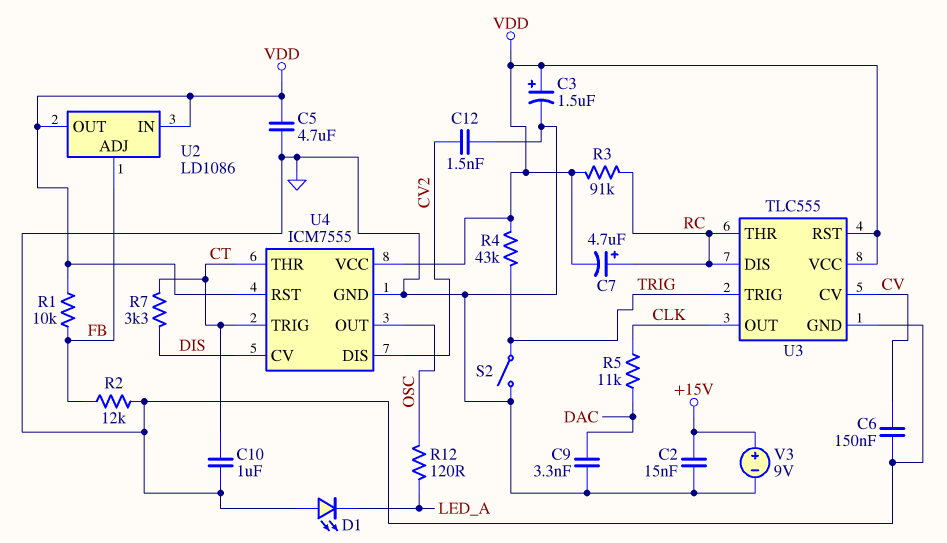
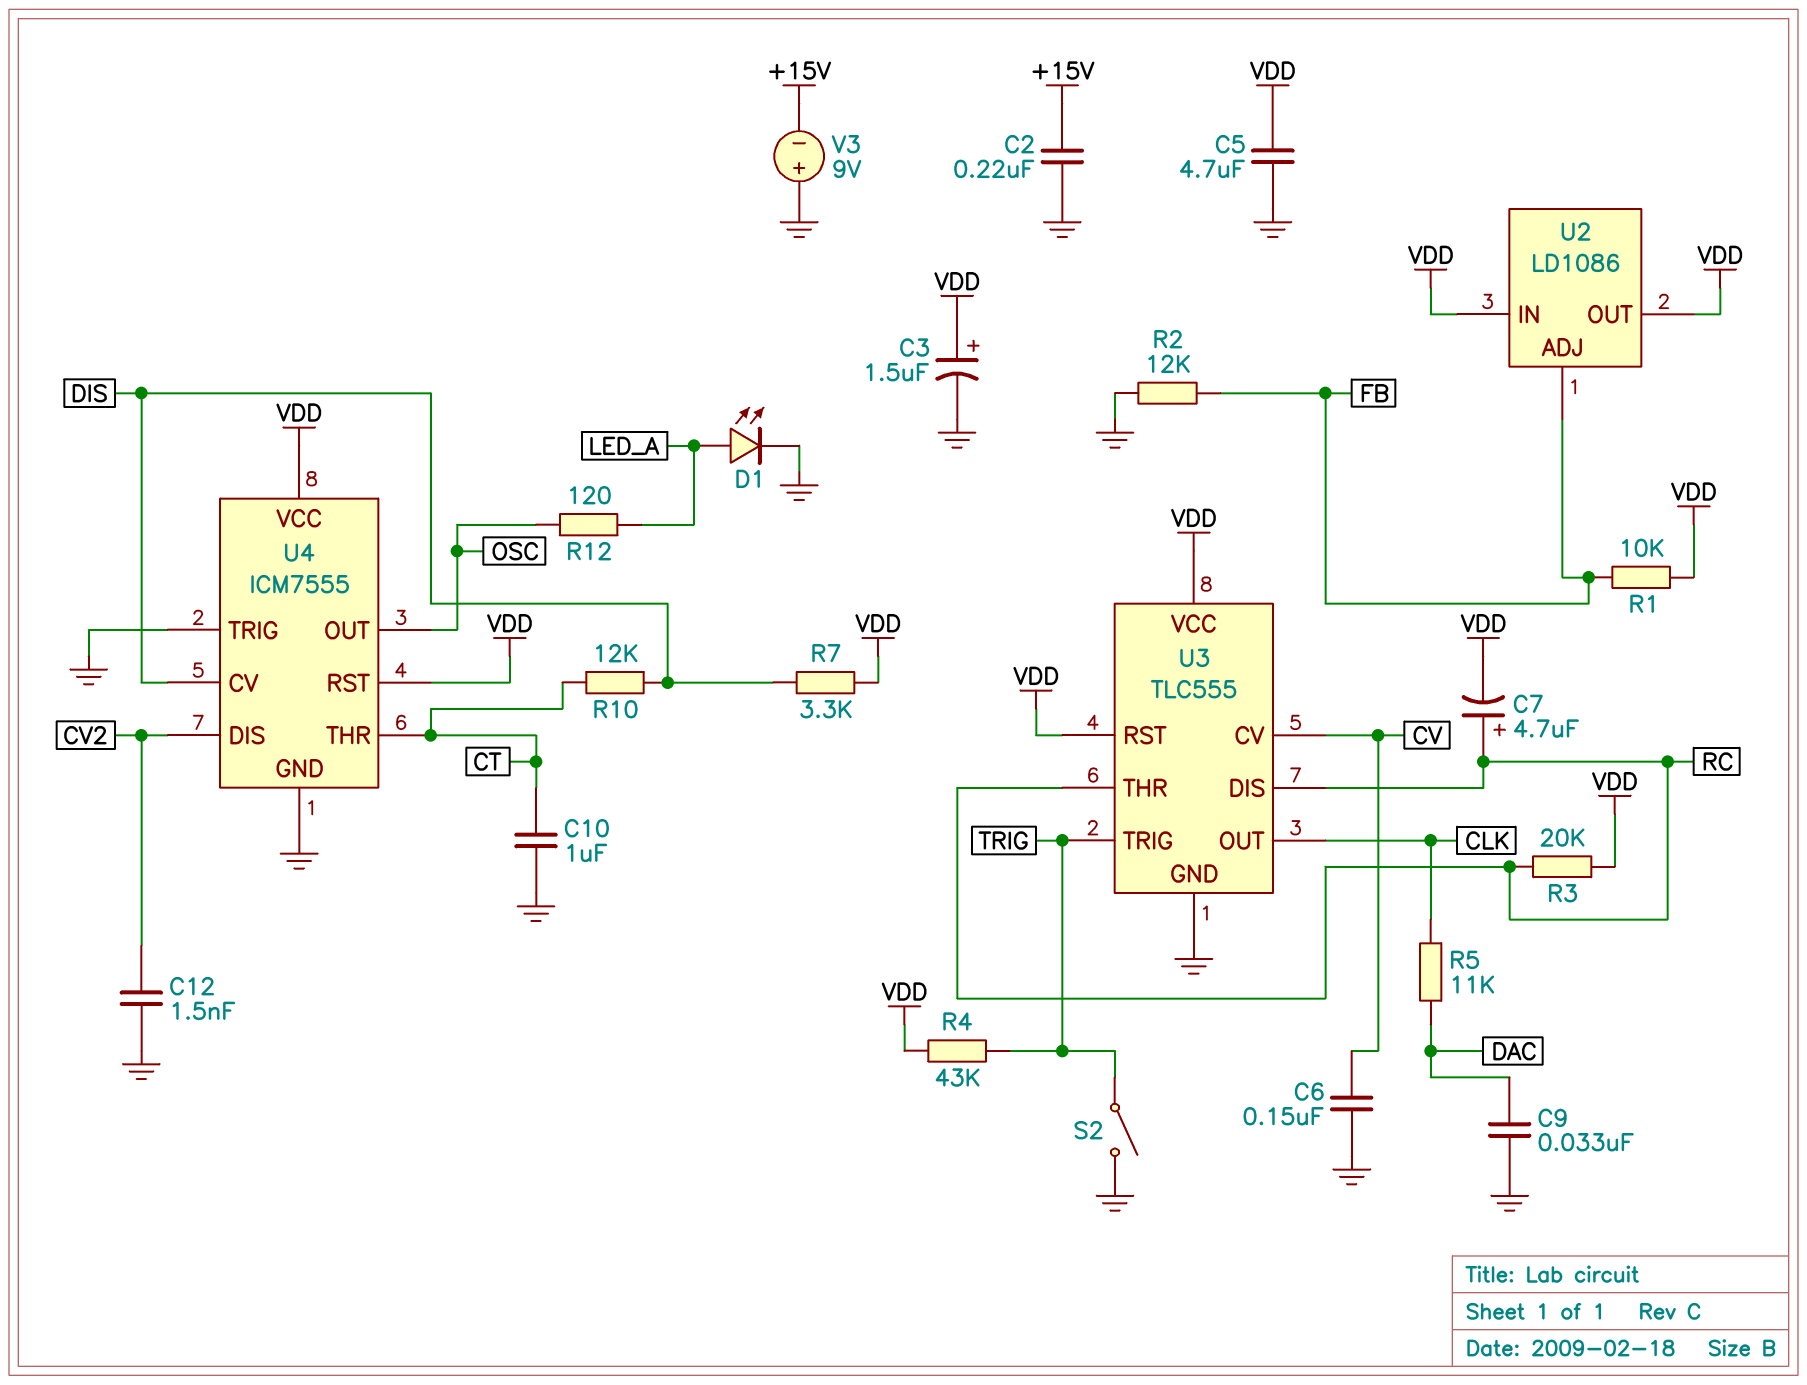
C2: 15nF (+15V, GND) -> 220nF (+15V, GND)
C9: 3.3nF (DAC, GND) -> 33nF (DAC, GND)
D1: LED (A GND, K LED_A) -> LED (A LED_A, K GND)
R3: 91k (RC, VDD) -> 20k (RC, VDD)
R7: 3.3k (CT, DIS) -> 3.3k (DIS, VDD)
R10: none -> 12k (CT, DIS)
U4 pin TRIG: CT -> GND
V3: 9V (plus +15V, minus GND) -> 9V (plus GND, minus +15V)

